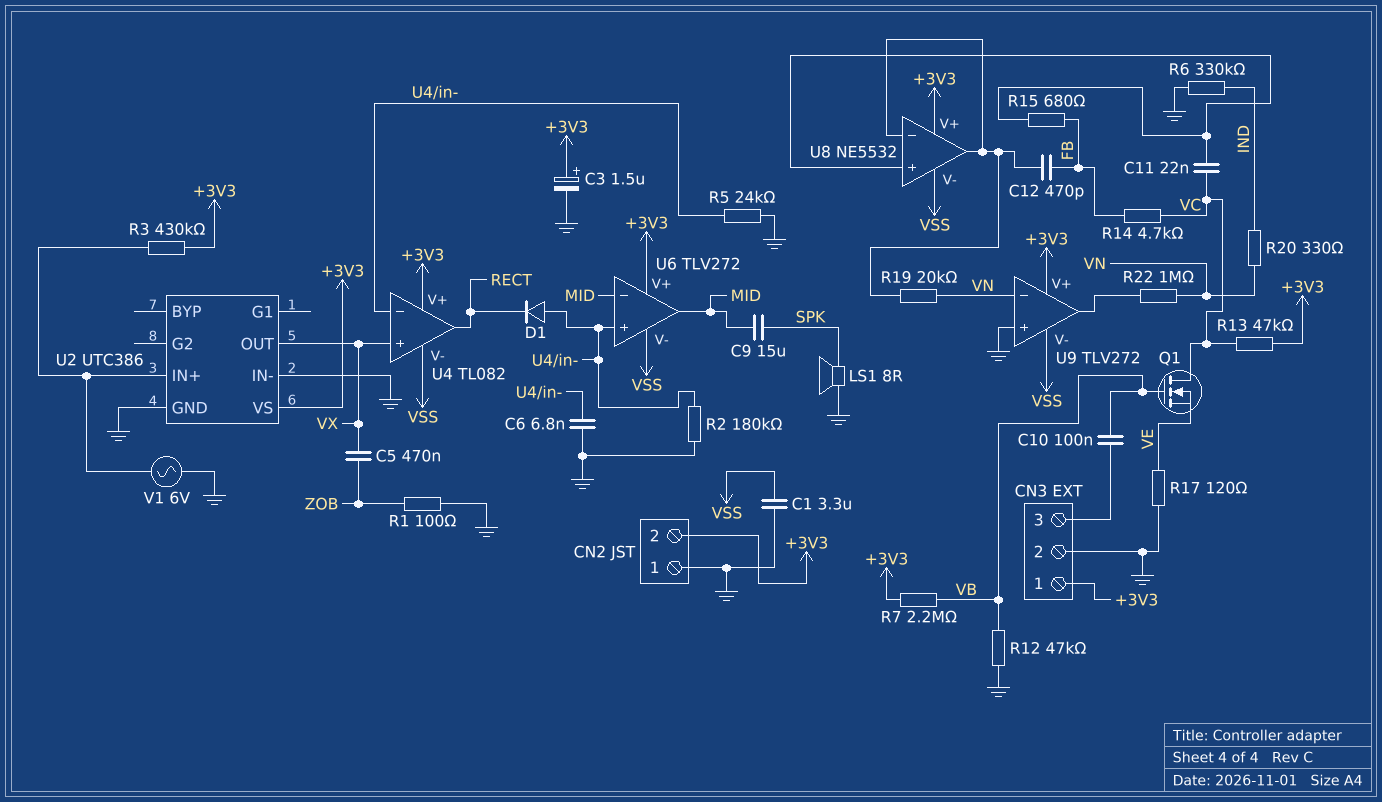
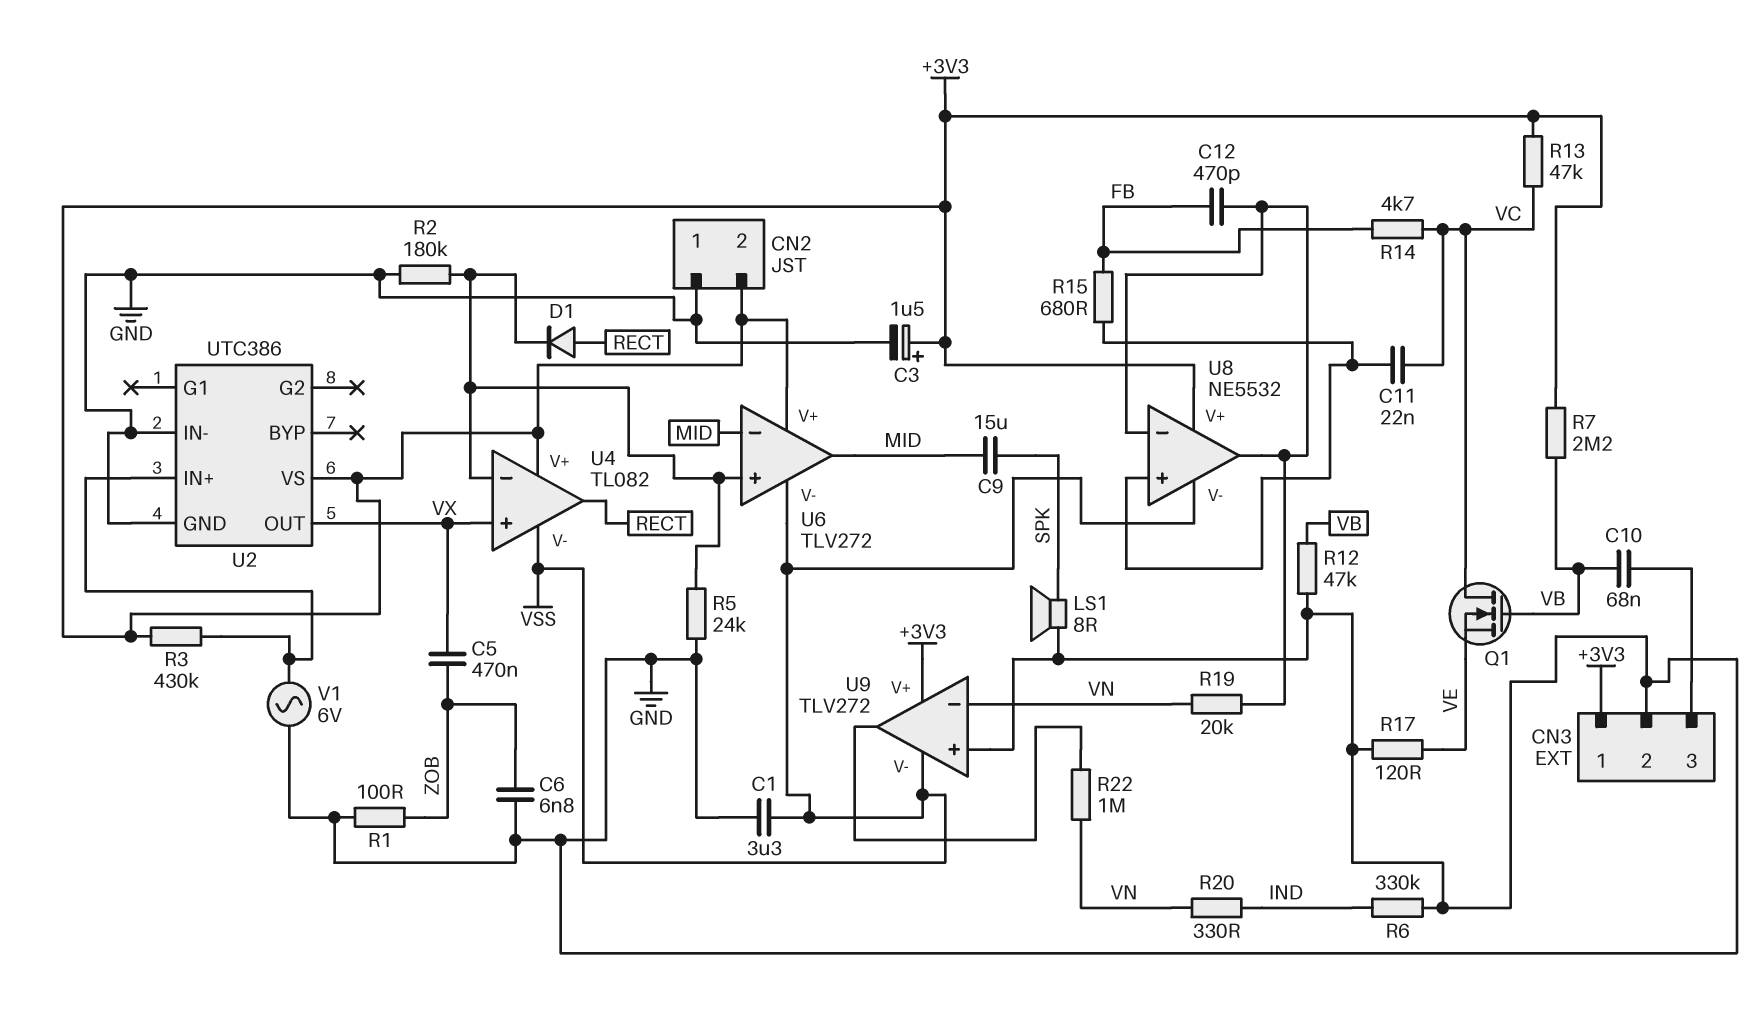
C6: 6.8nF (GND, U4/in-) -> 6.8nF (GND, ZOB)
C10: 100nF (CN3/3, VB) -> 68nF (CN3/3, VB)
D1: diode (A U4/in-, K RECT) -> diode (A RECT, K U4/in-)

